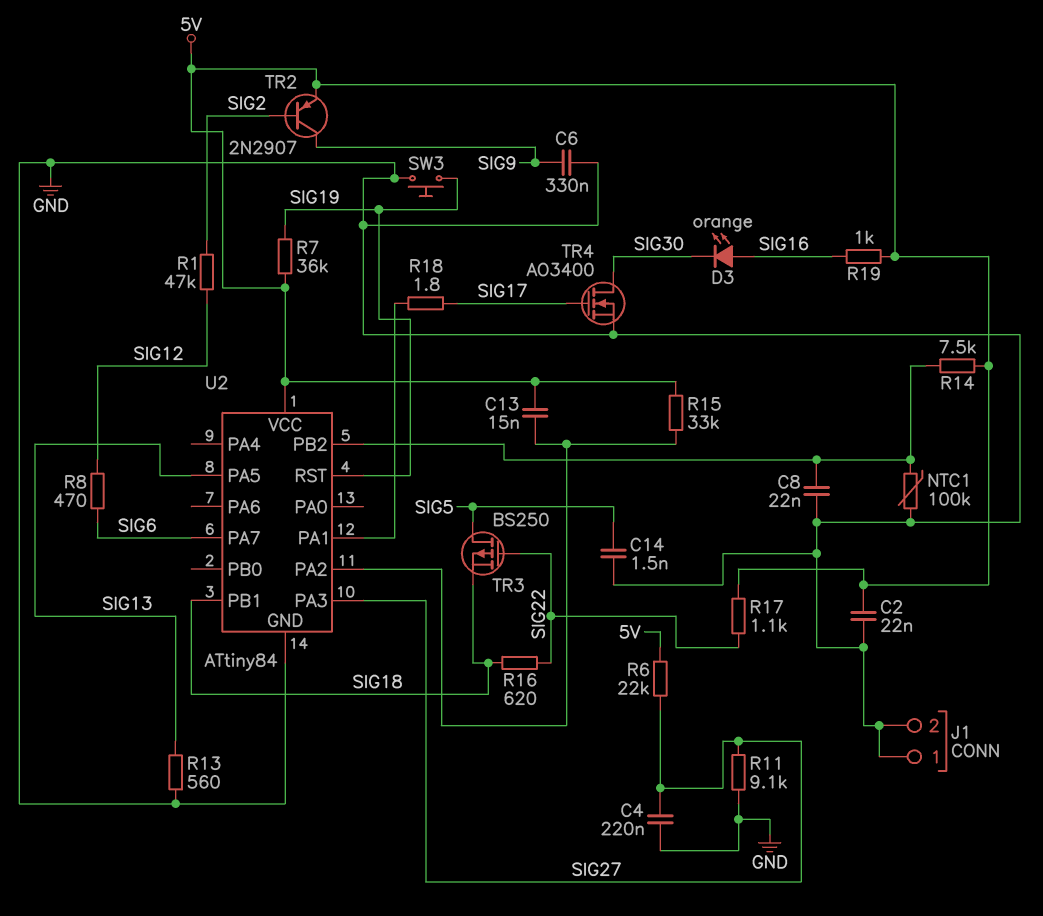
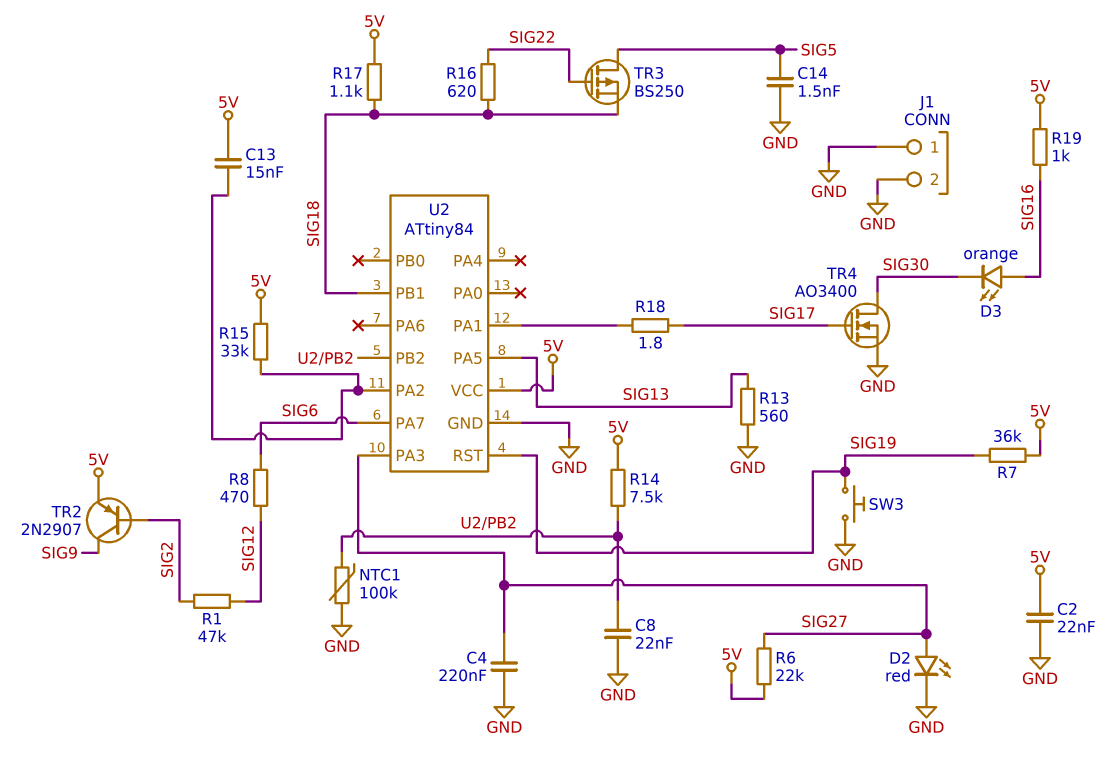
C6: 330nF (GND, SIG9) -> none
D2: none -> LED red (A SIG27, K GND)
R11: 9.1k (GND, SIG27) -> none
R17: 1.1k (5V, SIG22) -> 1.1k (5V, SIG18)

